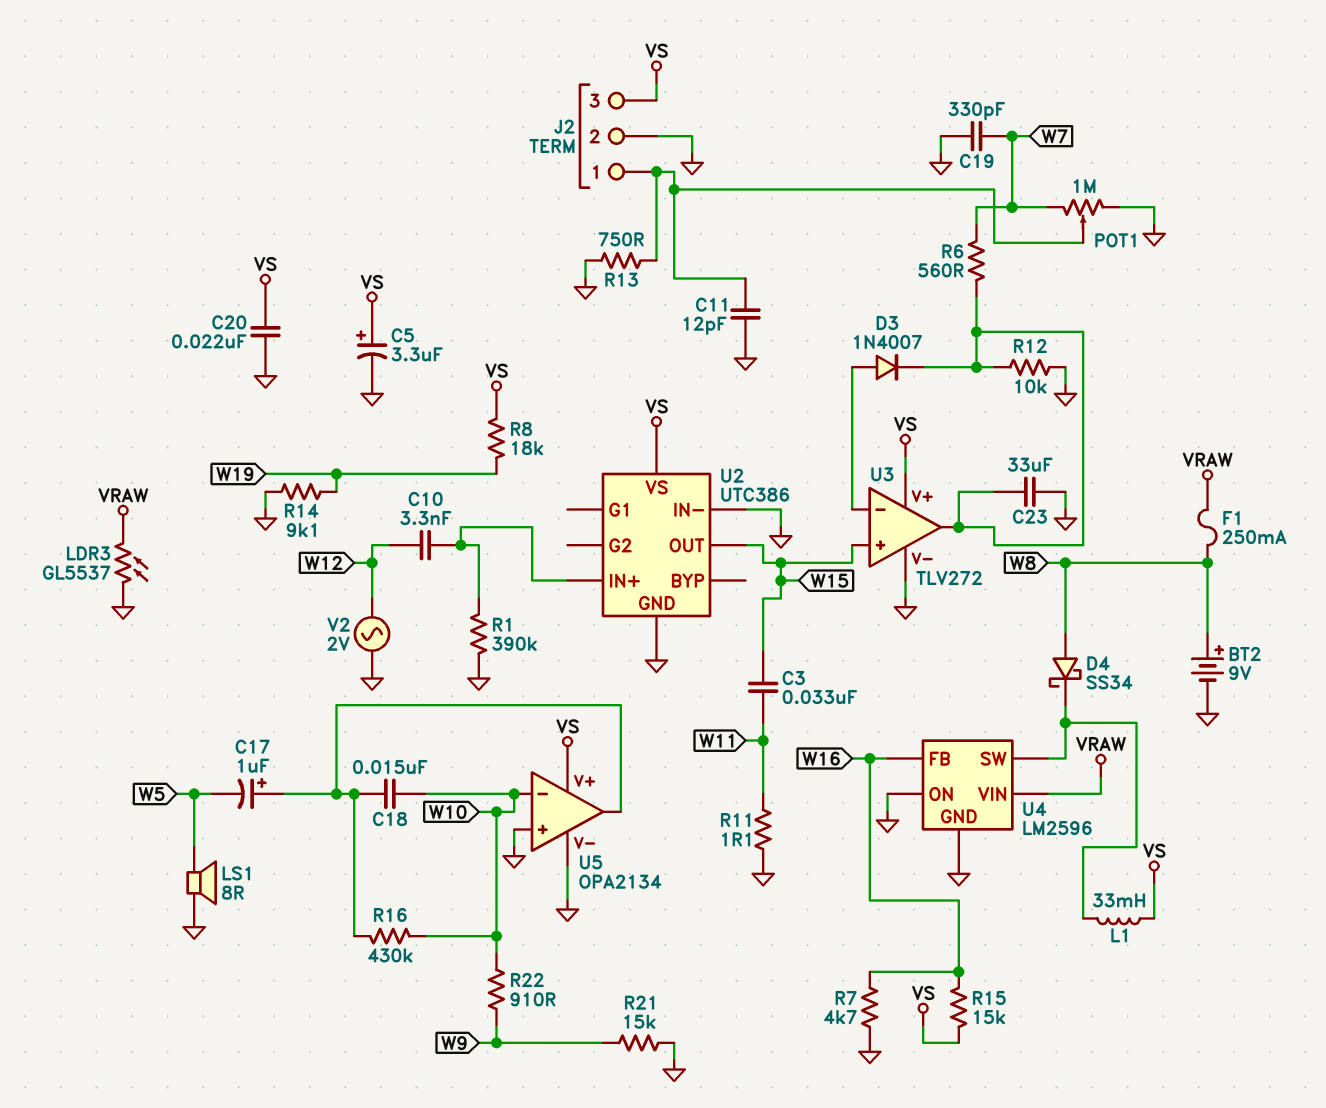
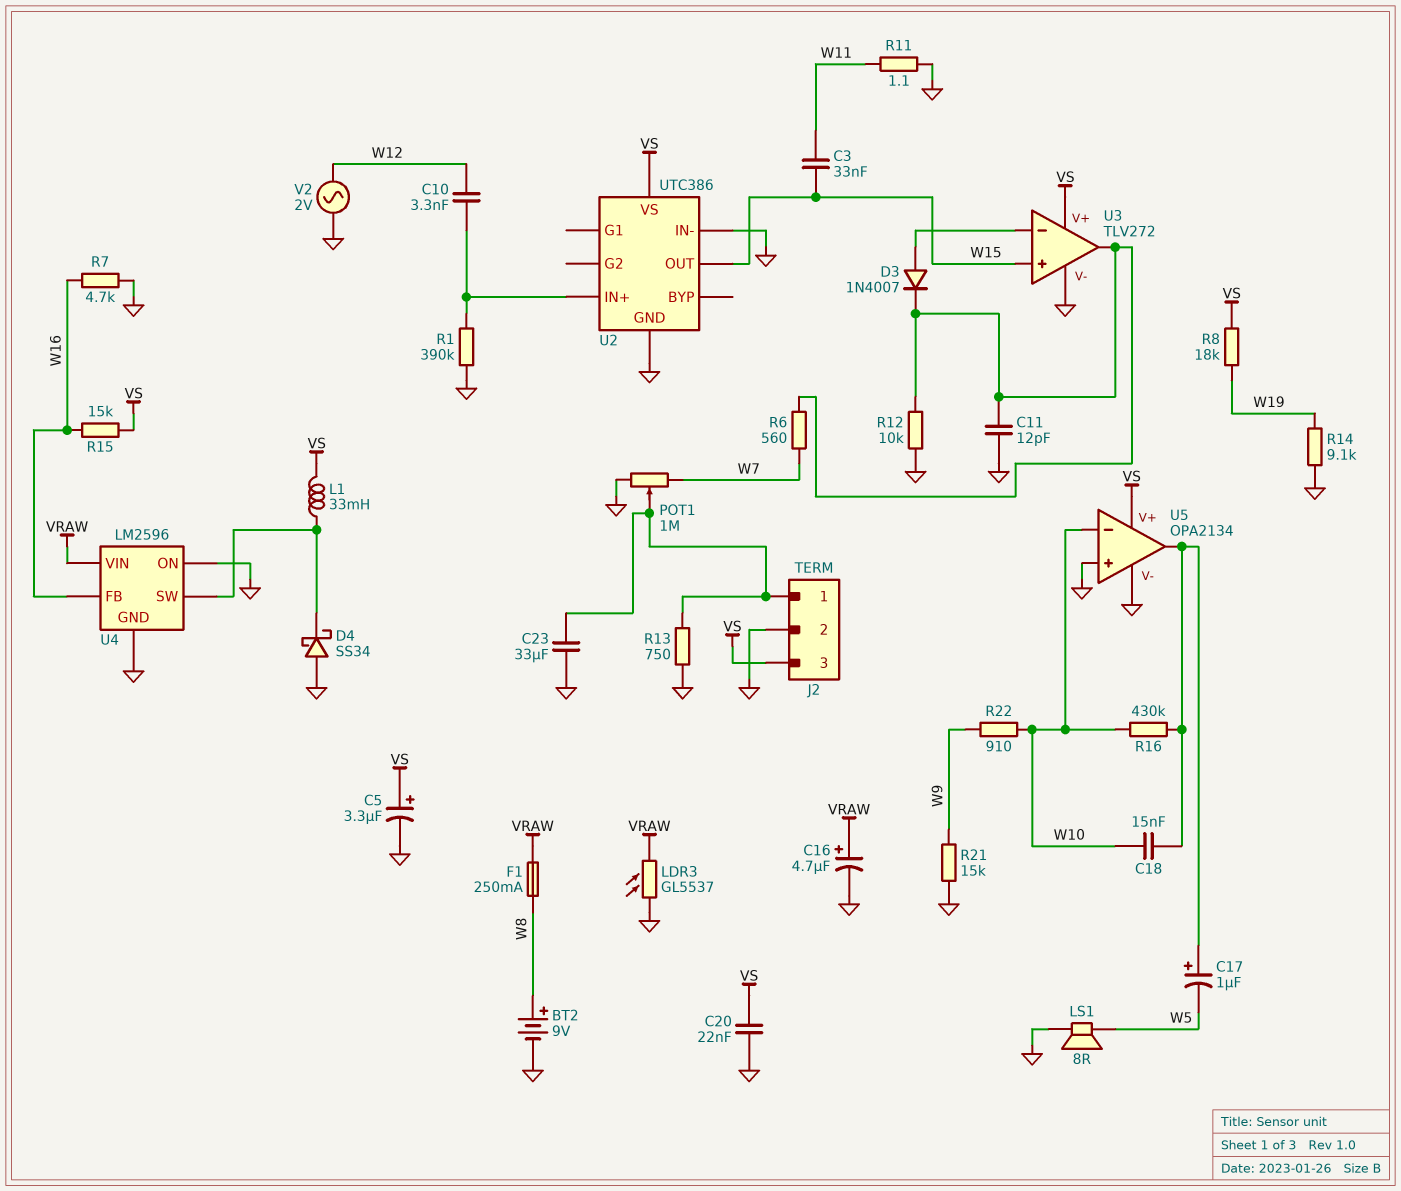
C11: 12pF (GND, J2/1) -> 12pF (GND, U3/out)
C16: none -> 4.7uF (plus VRAW, minus GND)
C19: 330pF (GND, W7) -> none
C23: 33uF (GND, U3/out) -> 33uF (GND, J2/1)
D4: schottky SS34 (A W8, K U4/SW) -> schottky SS34 (A GND, K U4/SW)

